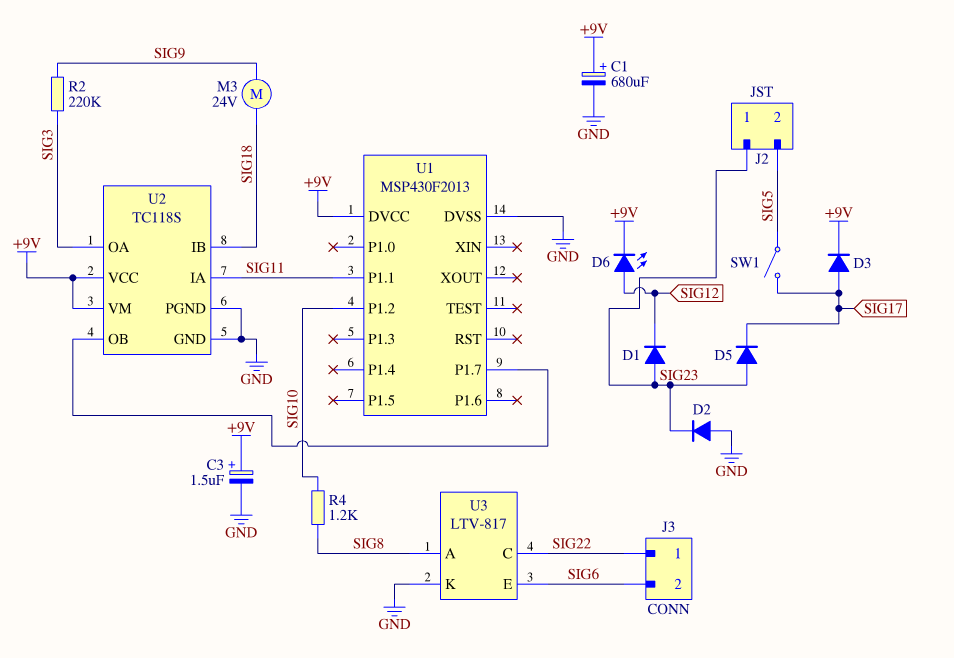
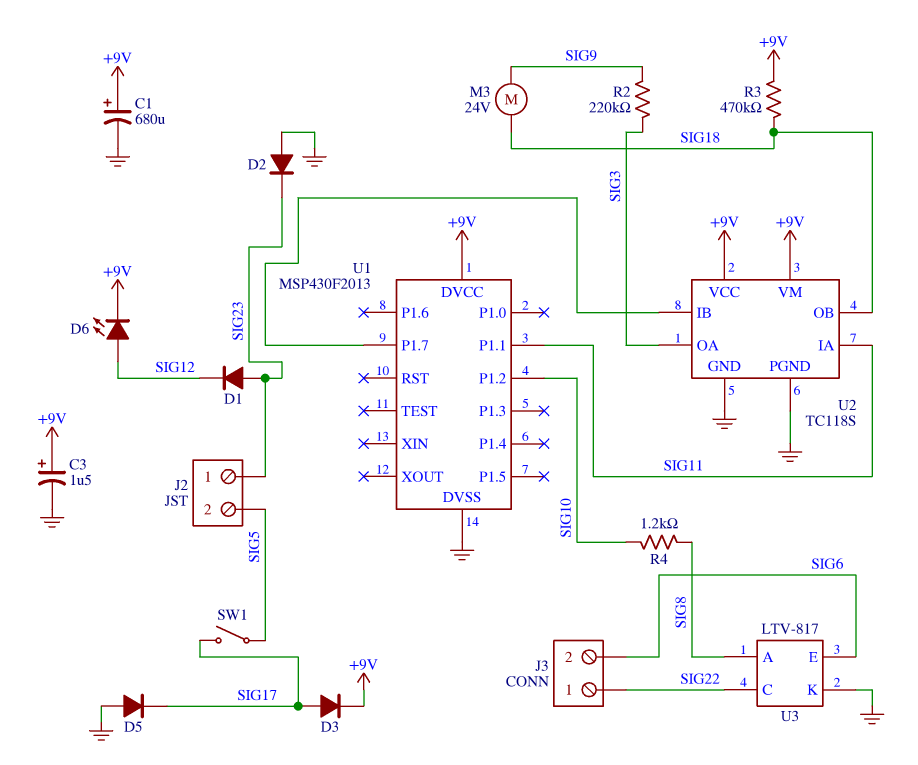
D5: diode (A SIG23, K SIG17) -> diode (A GND, K SIG17)
R3: none -> 470k (+9V, SIG18)
U2 pin IB: SIG18 -> U1/P1.7
U2 pin OB: U1/P1.7 -> SIG18

